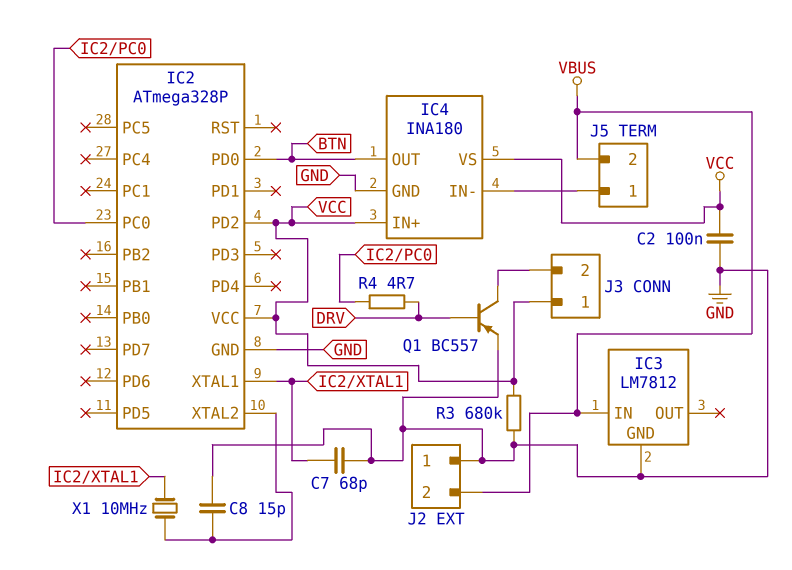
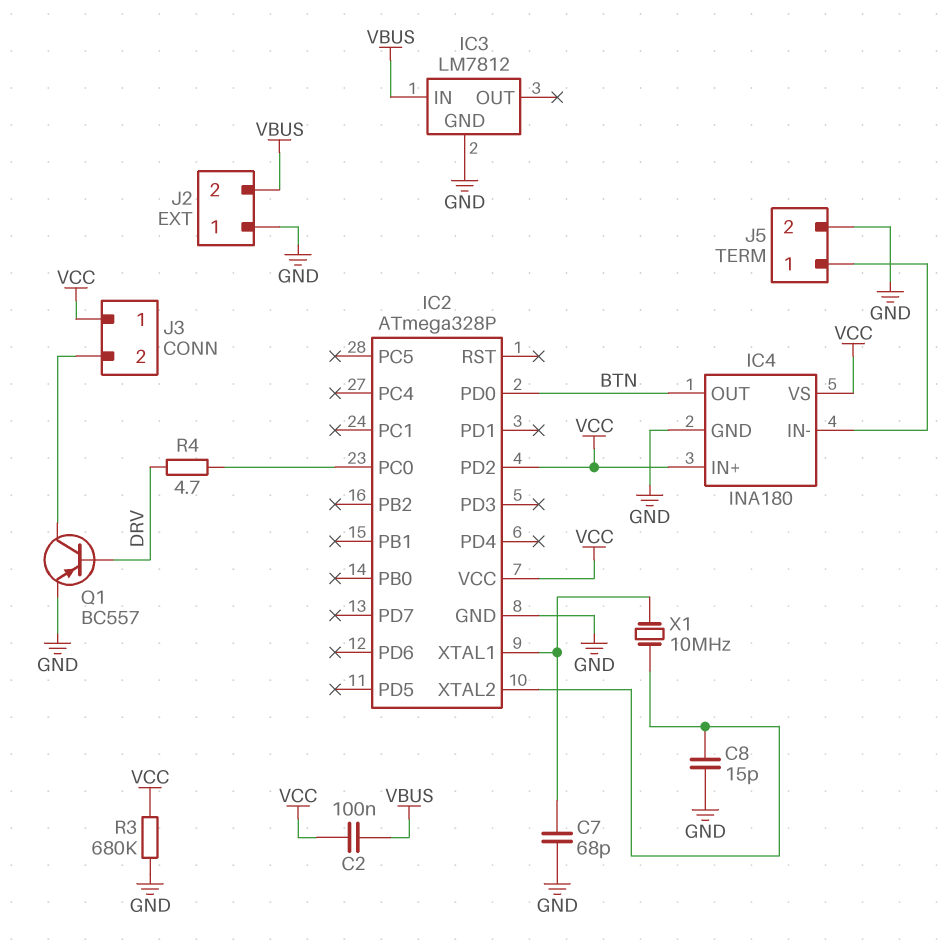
C2: 100nF (GND, VCC) -> 100nF (VBUS, VCC)
J5 pin 2: VBUS -> GND

